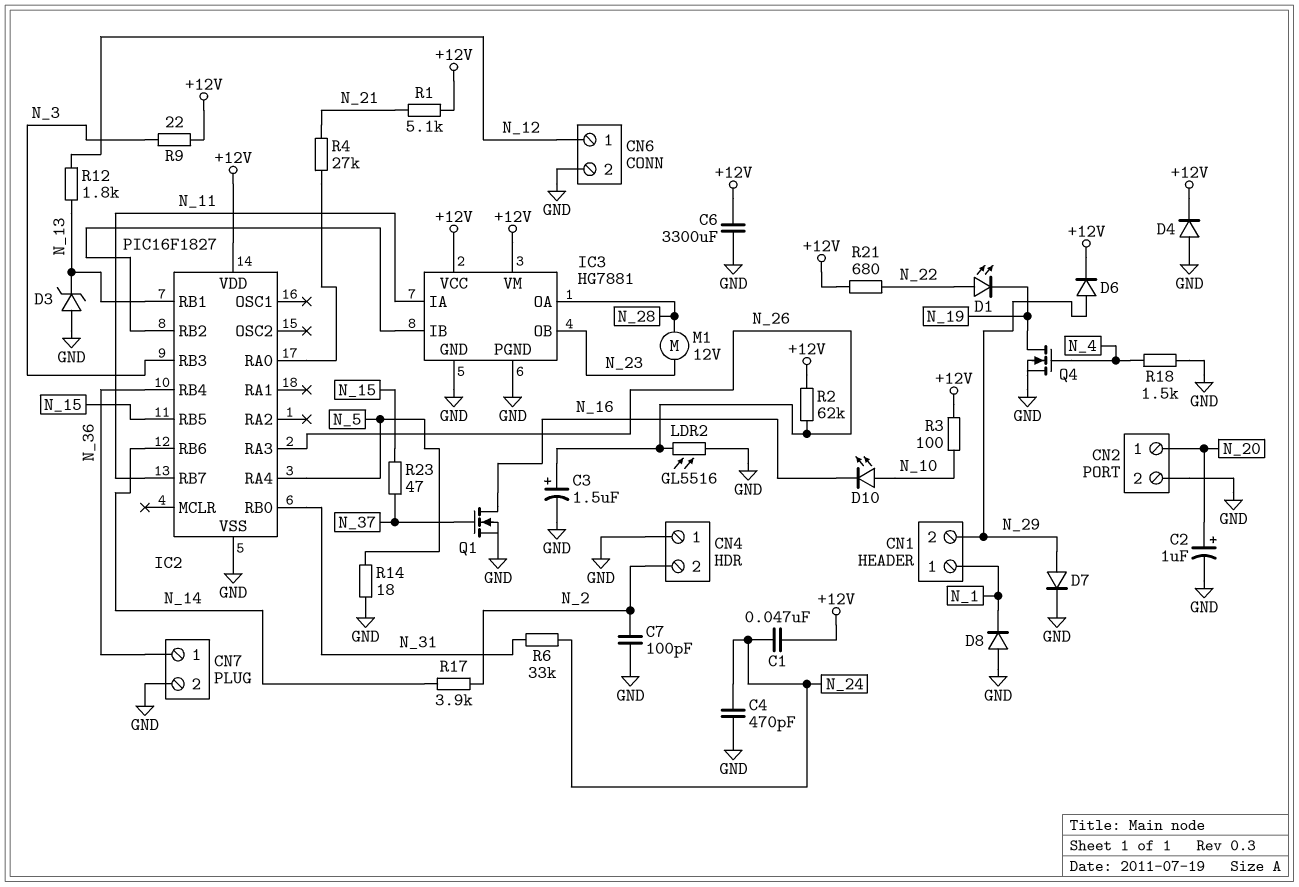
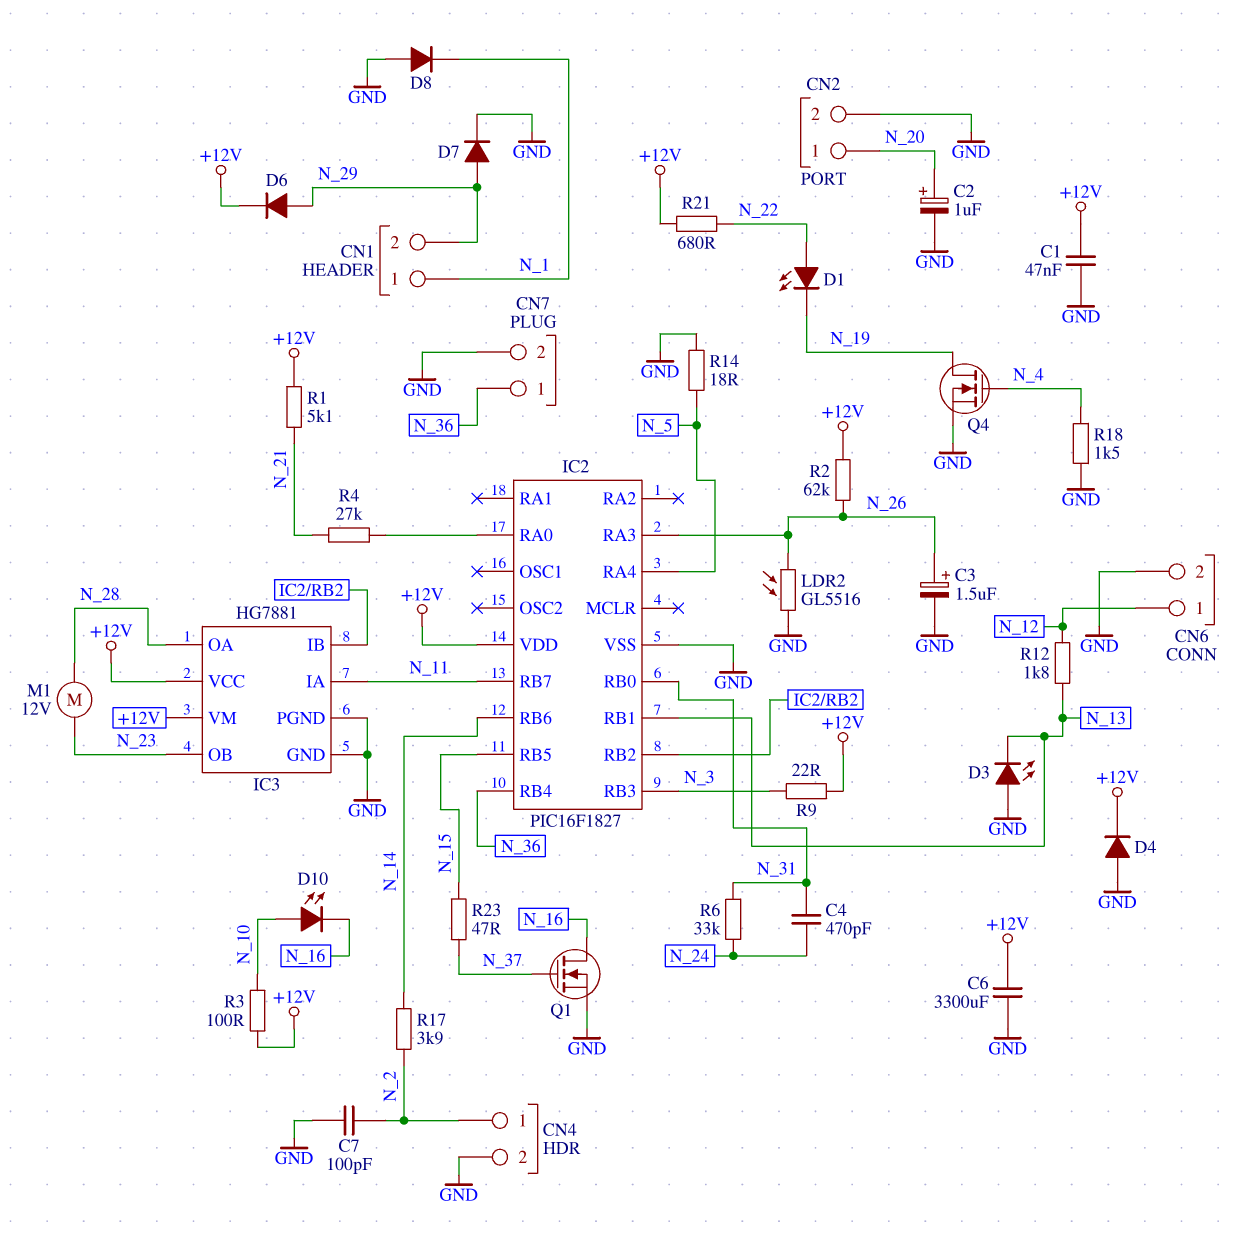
C1: 47nF (+12V, N_24) -> 47nF (+12V, GND)
C4: 470pF (GND, N_24) -> 470pF (N_24, N_31)
CN4 pin 1: GND -> N_2
CN4 pin 2: N_2 -> GND
D3: zener (A GND, K N_13) -> LED (A GND, K N_13)

